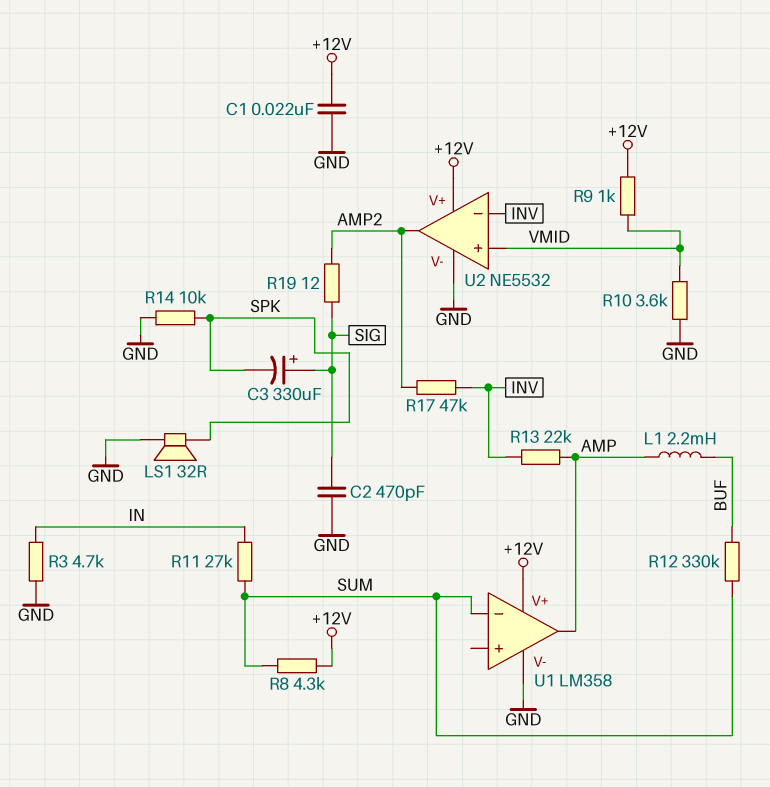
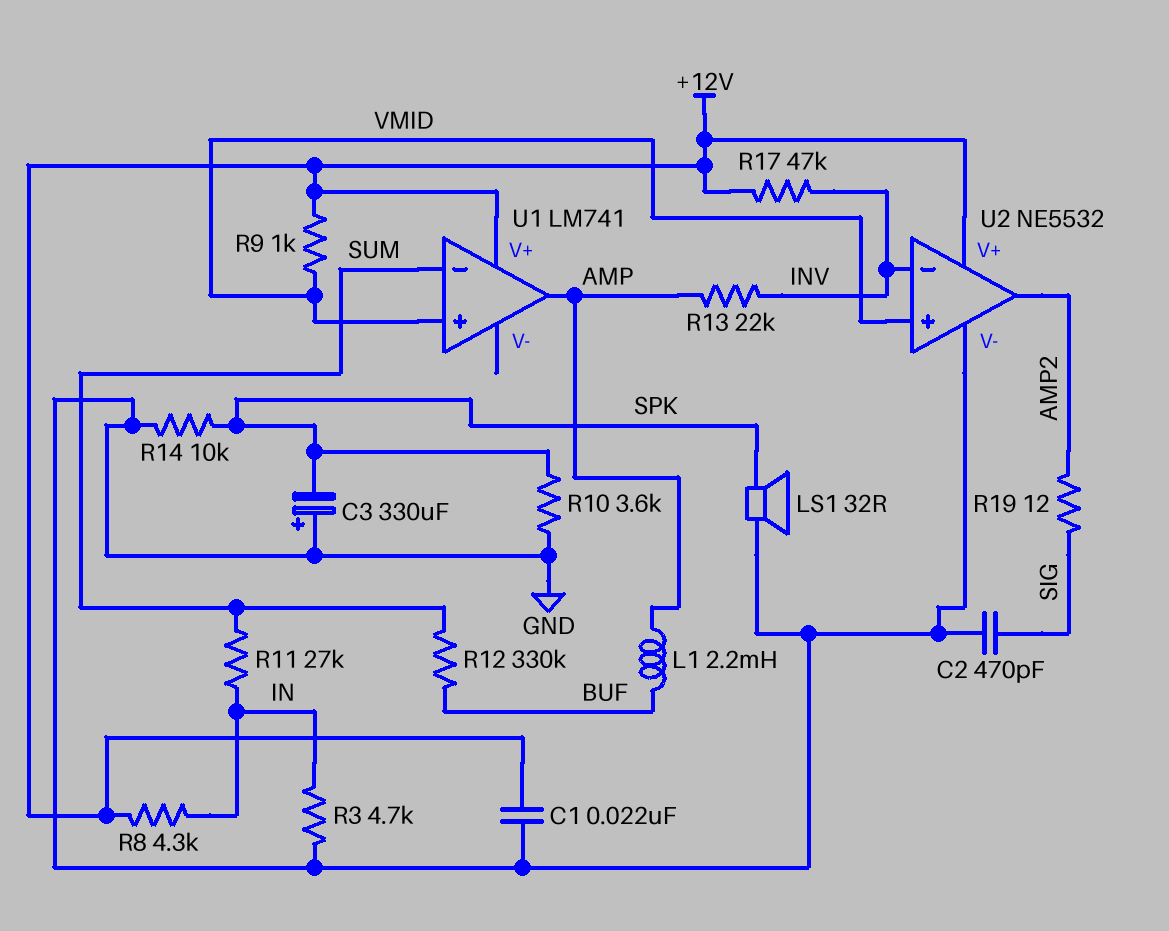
C3: 330uF (plus SIG, minus SPK) -> 330uF (plus GND, minus SPK)
R8: 4.3k (+12V, SUM) -> 4.3k (+12V, IN)
R10: 3.6k (GND, VMID) -> 3.6k (GND, SPK)
R17: 47k (AMP2, INV) -> 47k (+12V, INV)
U1: LM358 -> LM741
U1 pin V-: GND -> none
U1 pin in+: none -> VMID

